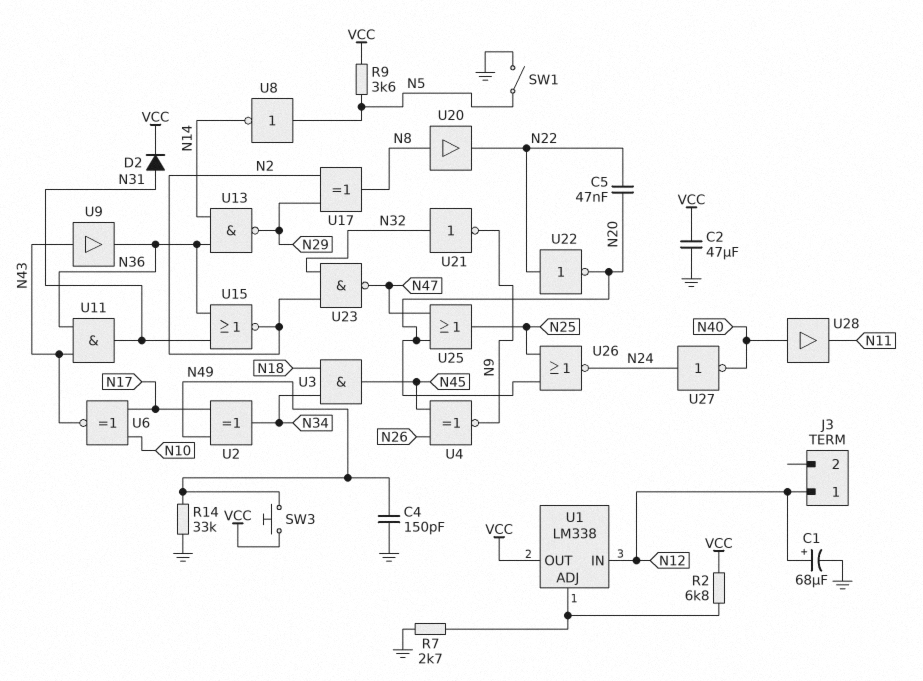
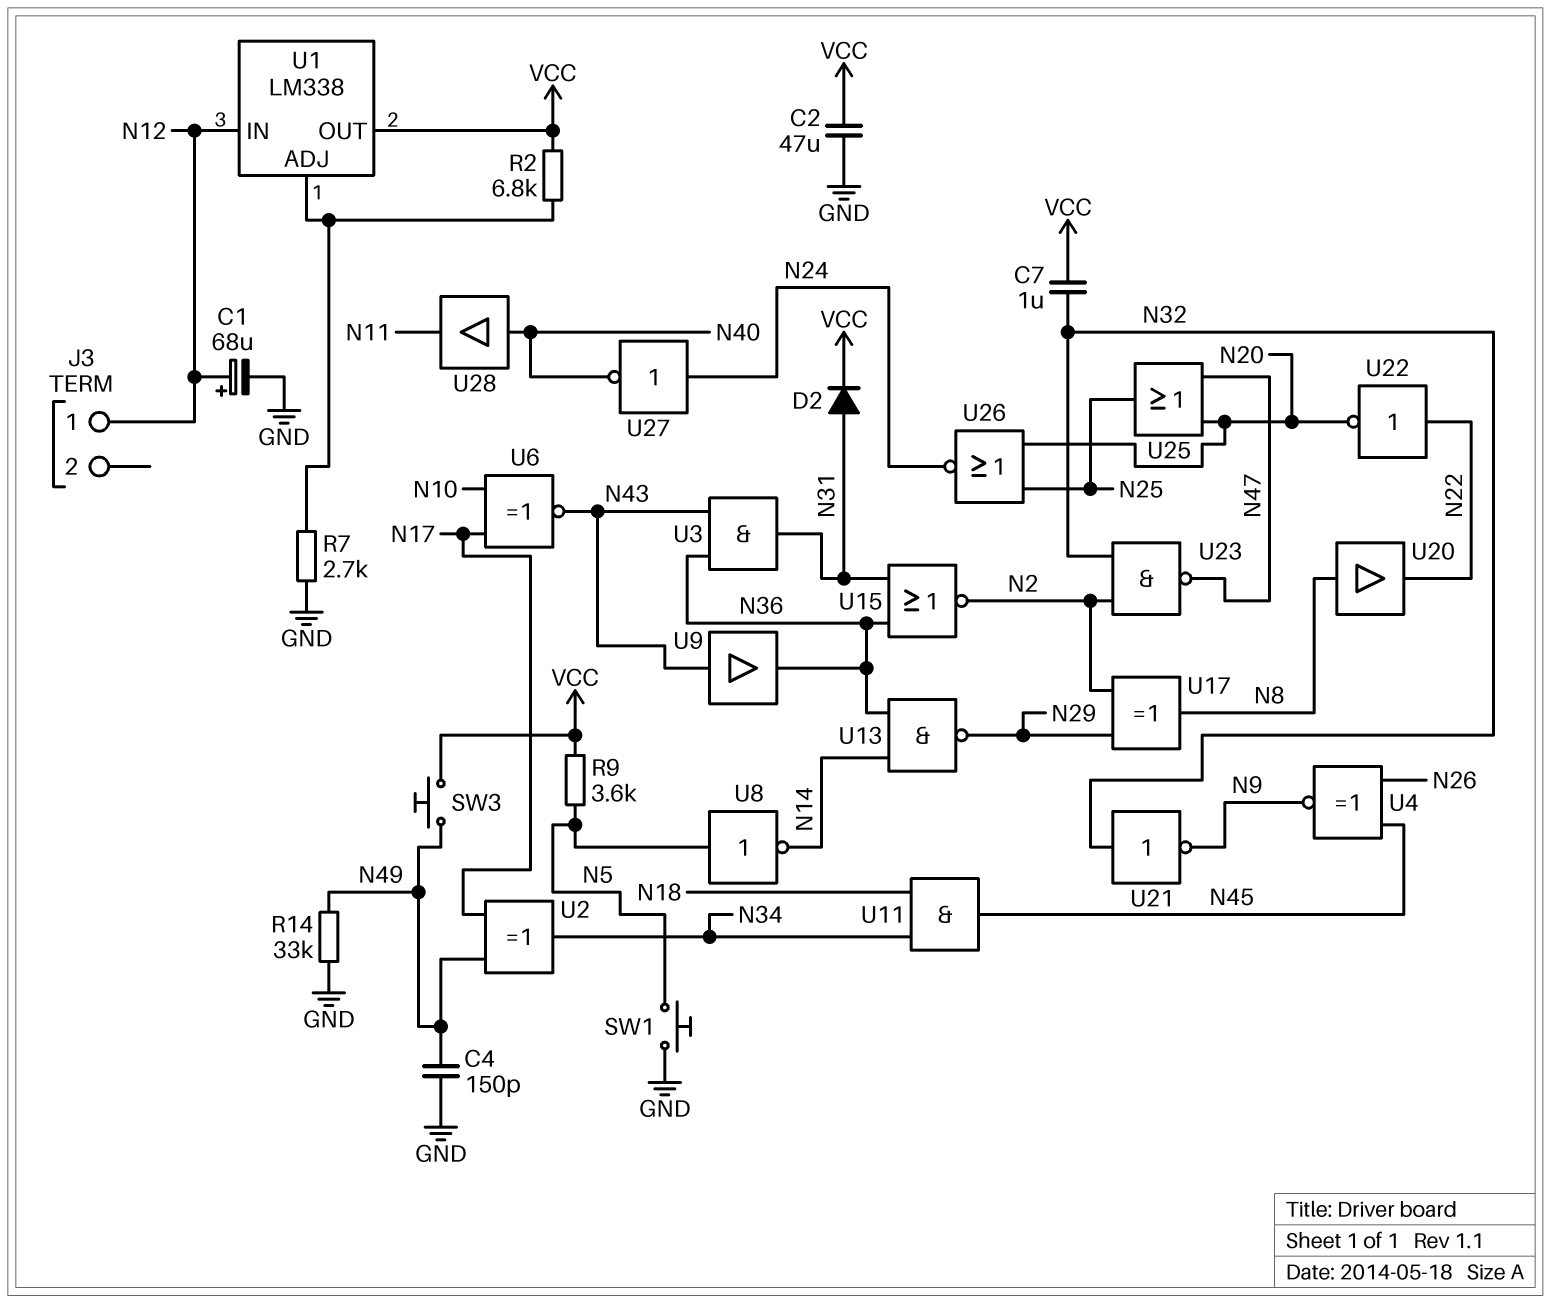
C5: 47nF (N20, N22) -> none
C7: none -> 1uF (N32, VCC)
SW1: switch (GND, N5) -> button (GND, N5)
U3: AND (in N18, in N34, out N45) -> AND (in N36, in N43, out N31)
U11: AND (in N36, in N43, out N31) -> AND (in N18, in N34, out N45)

